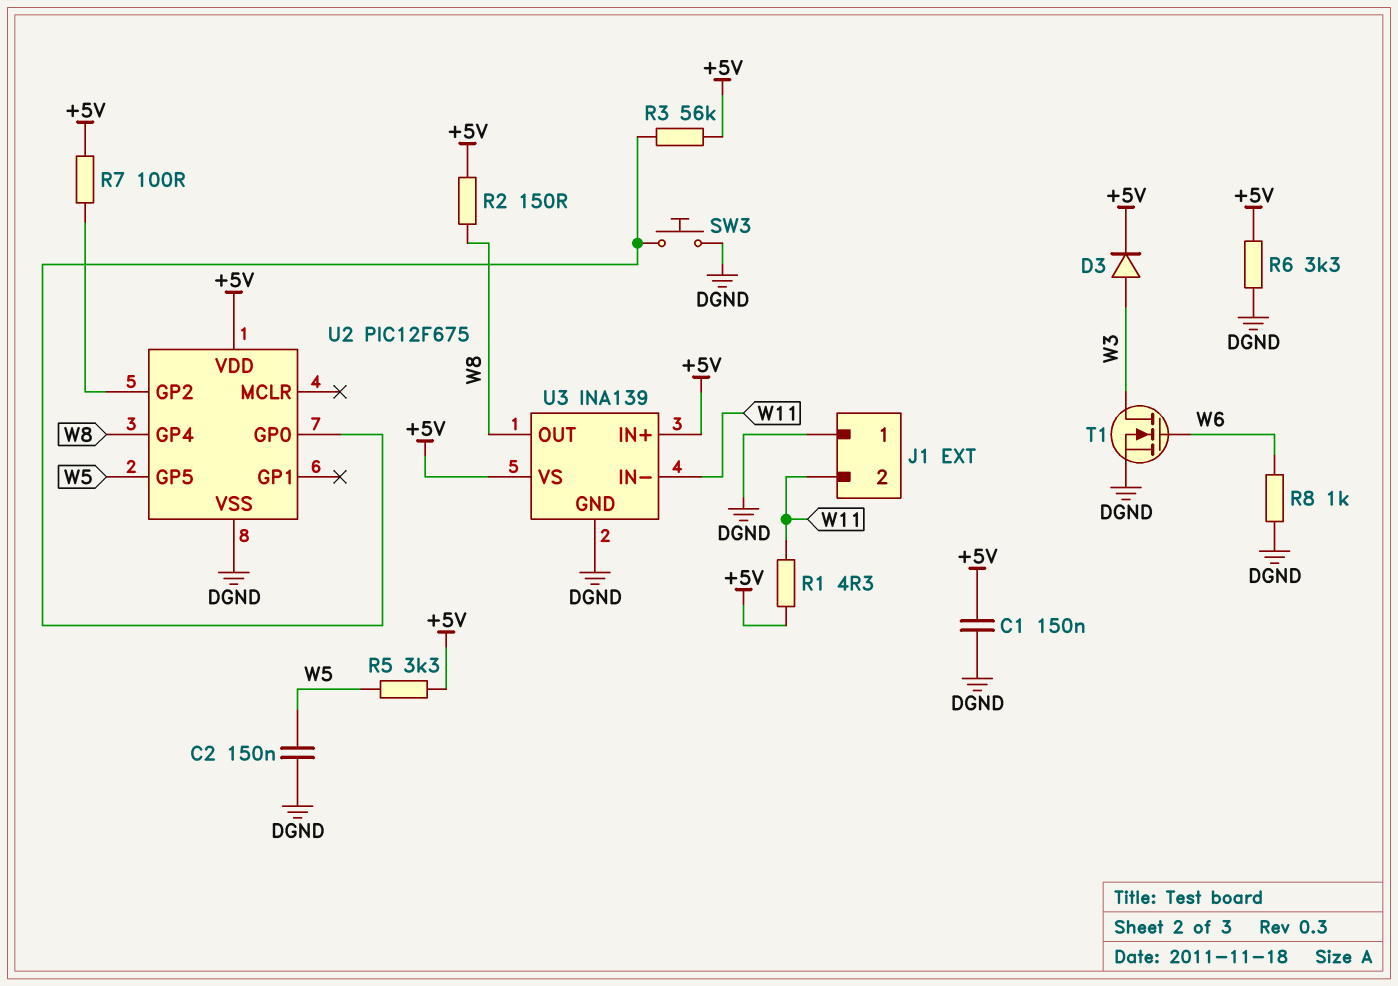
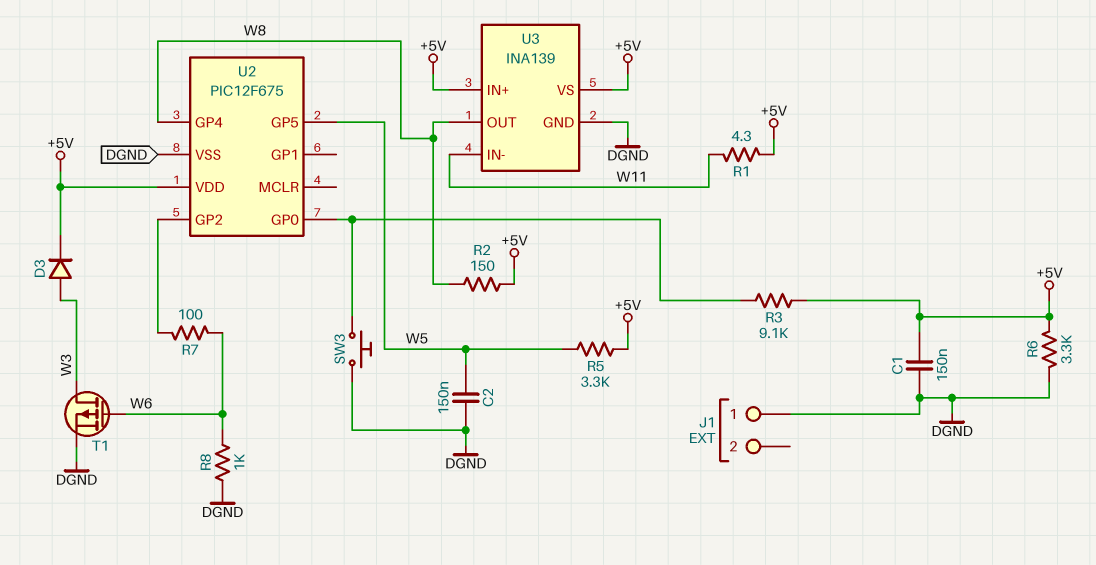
J1 pin 2: W11 -> none
R3: 56k (+5V, U2/GP0) -> 9.1k (+5V, U2/GP0)
R7: 100 (+5V, U2/GP2) -> 100 (U2/GP2, W6)
T1: NMOS (G W6, D W3, S DGND) -> PMOS (G W6, D W3, S DGND)

